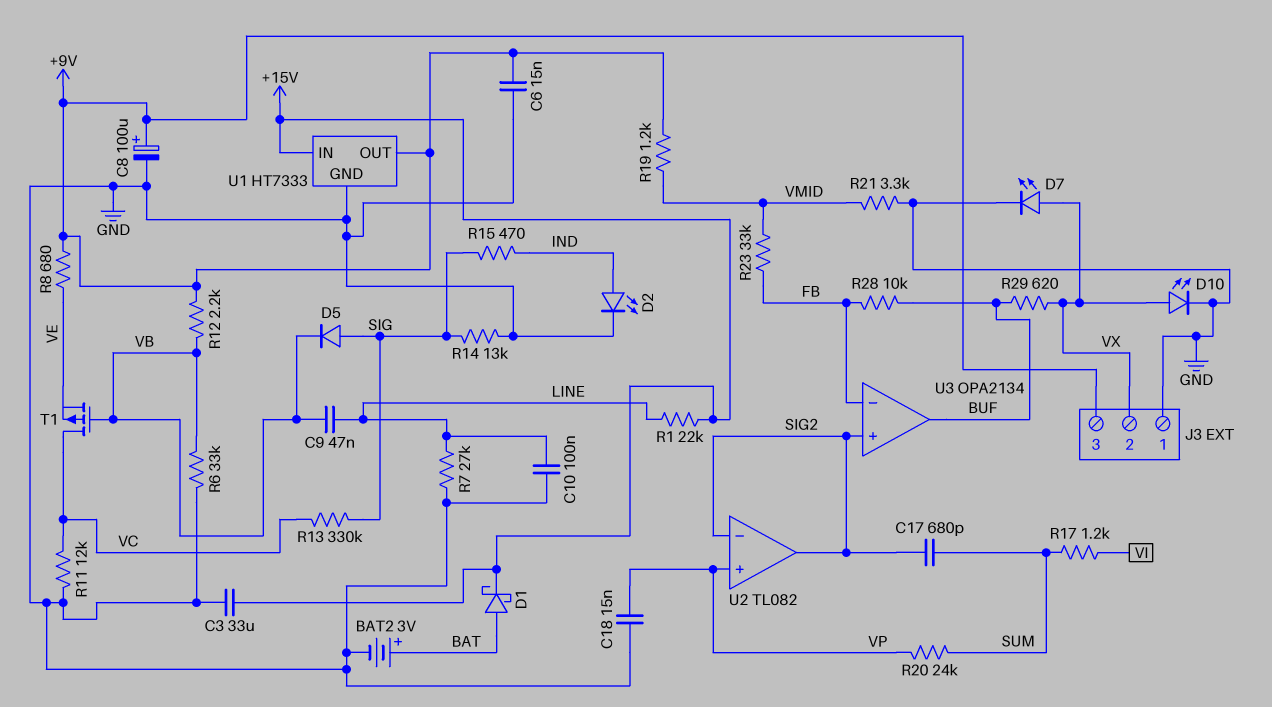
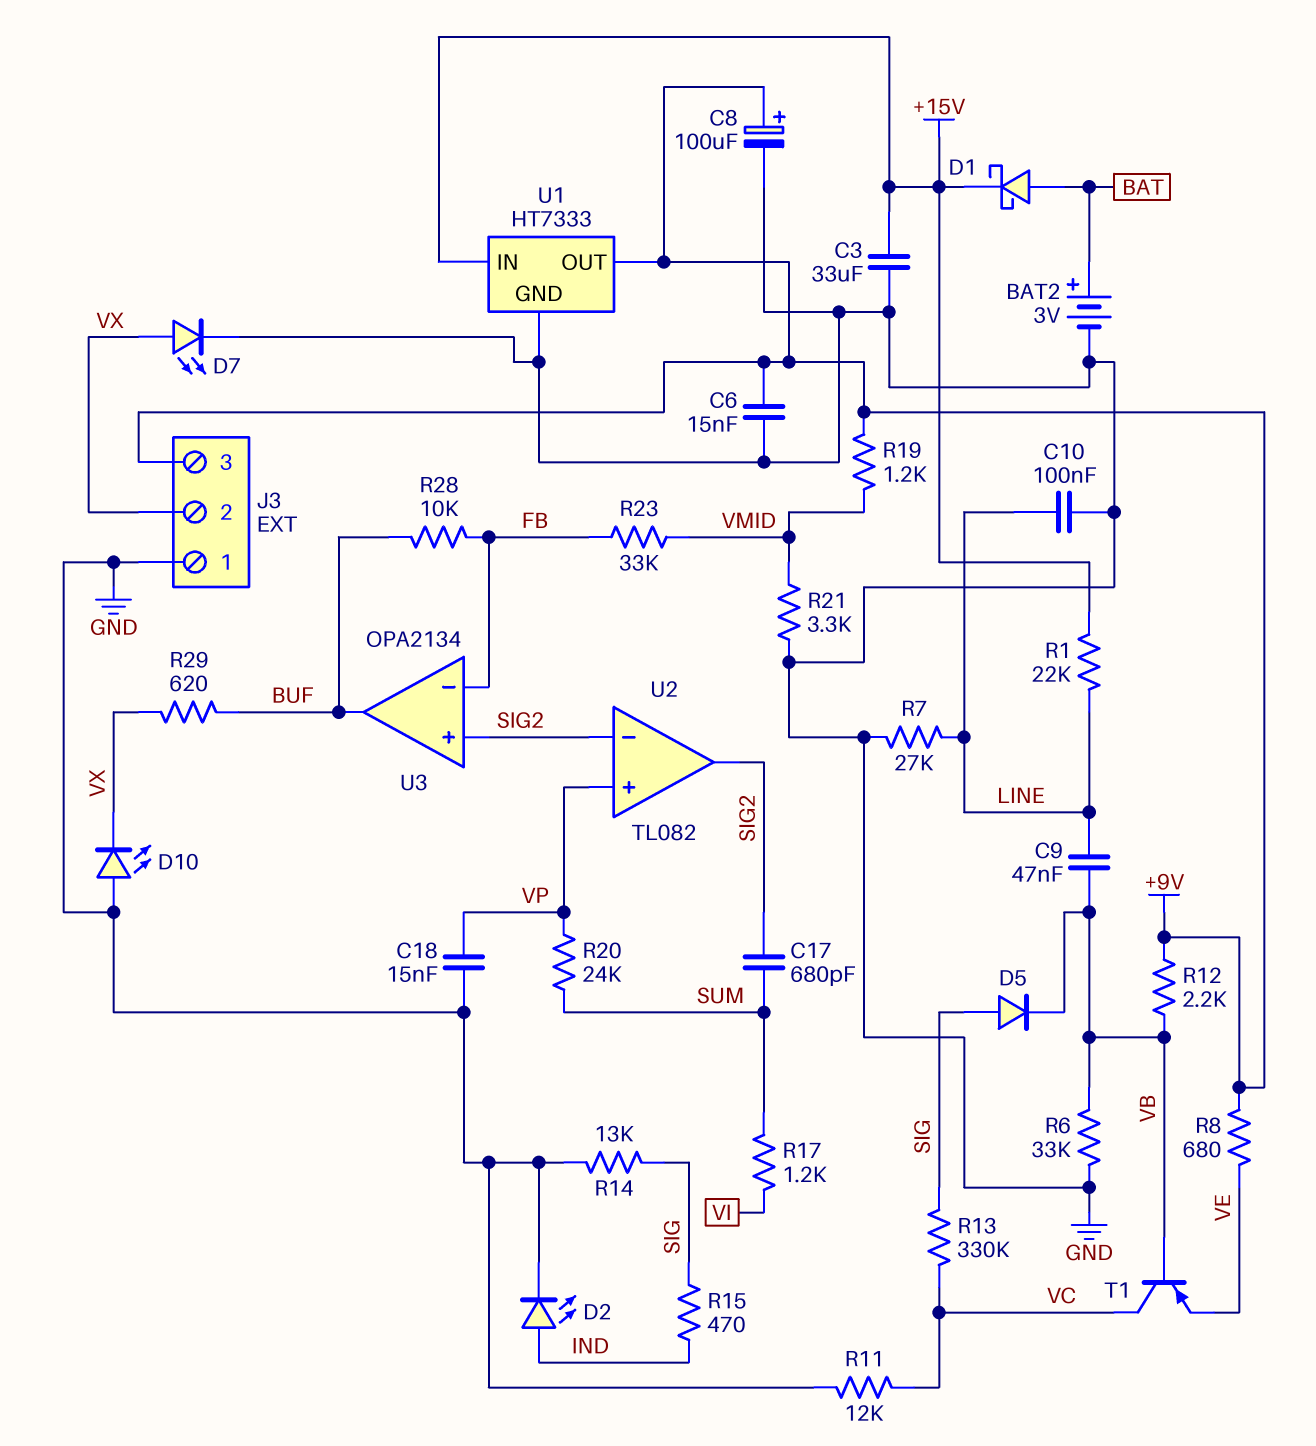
D10: LED (A VX, K GND) -> LED (A GND, K VX)
T1: PMOS (G VB, D VC, S VE) -> PNP (B VB, C VC, E VE)

